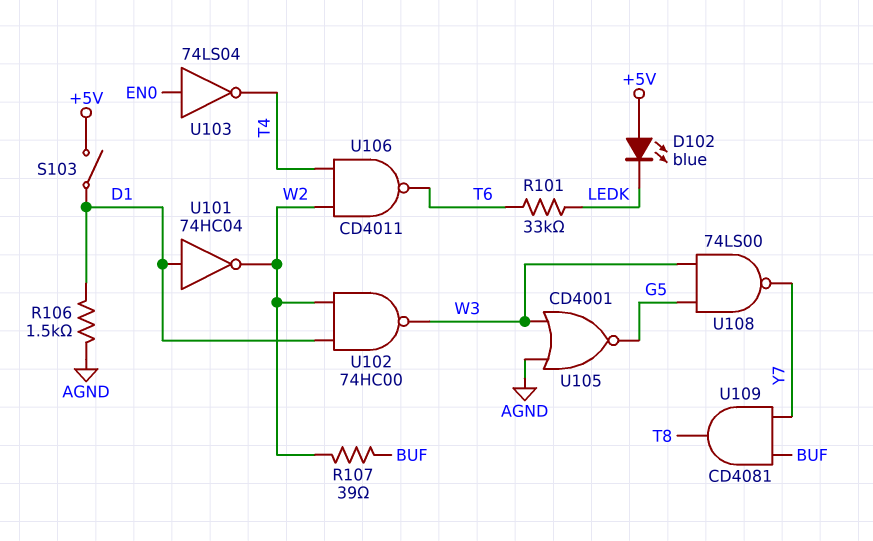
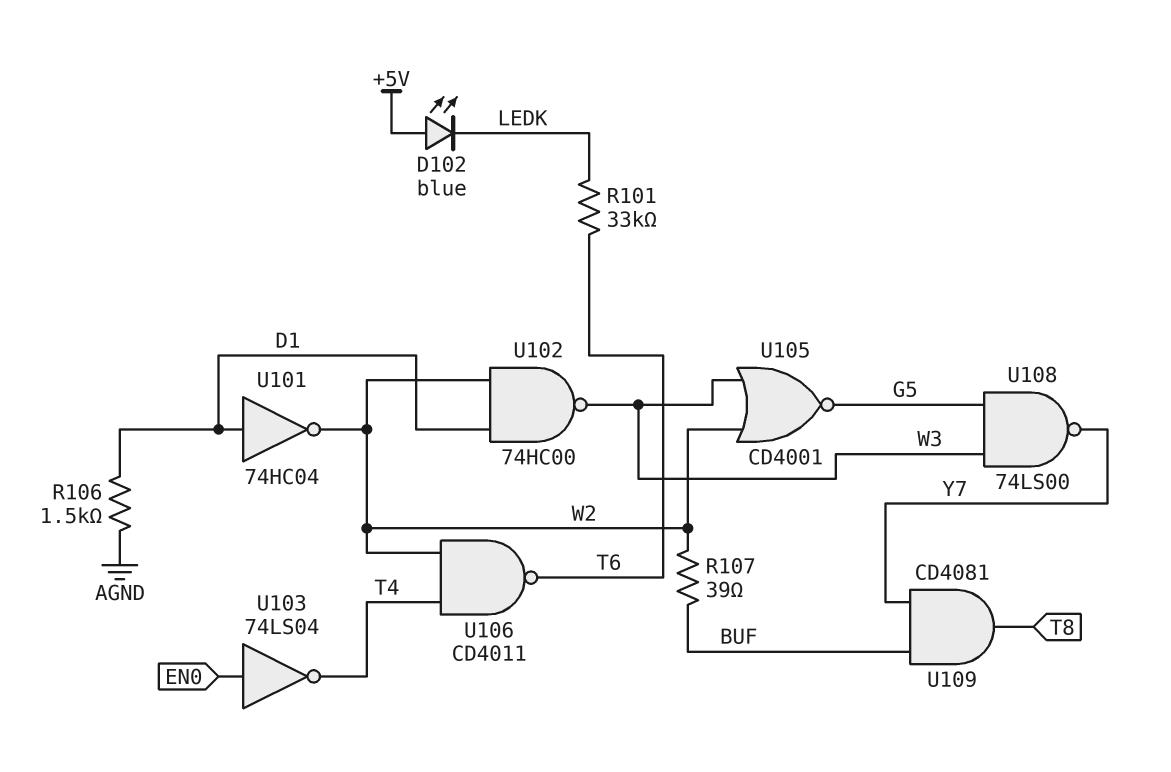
S103: switch (+5V, D1) -> none
U105: NOR CD4001 (in AGND, in W3, out G5) -> NOR CD4001 (in W2, in W3, out G5)

